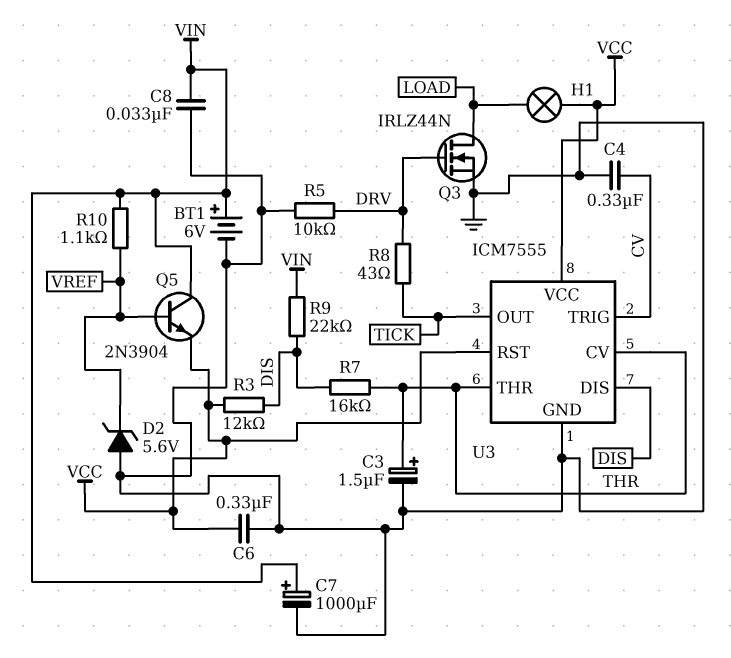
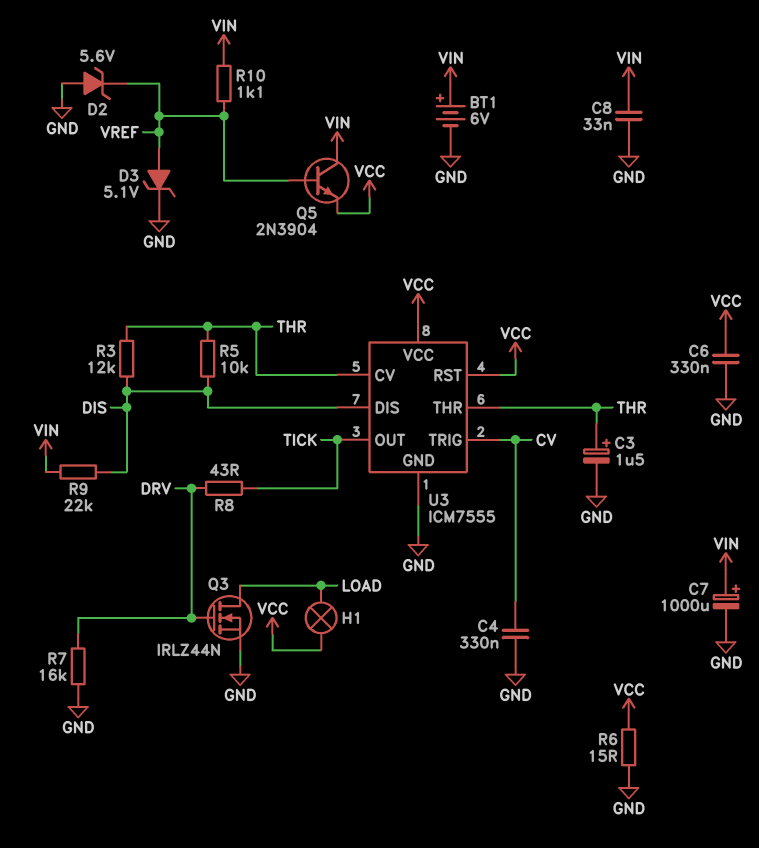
D3: none -> zener 5.1V (A VREF, K GND)
R3: 12k (DIS, VCC) -> 12k (DIS, THR)
R5: 10k (DRV, GND) -> 10k (DIS, THR)
R6: none -> 15 (GND, VCC)
R7: 16k (DIS, THR) -> 16k (DRV, GND)

